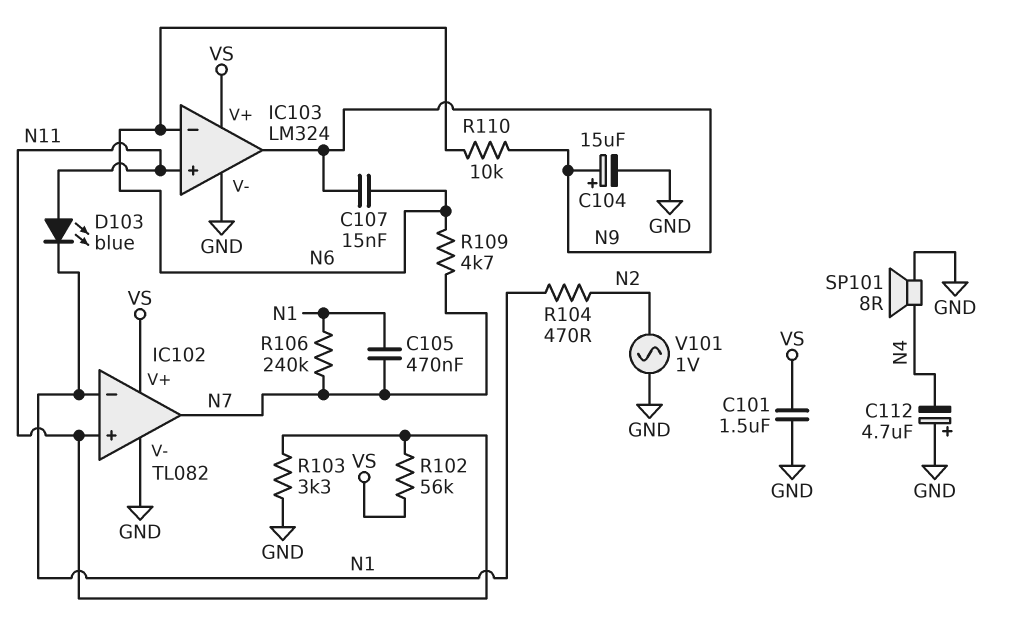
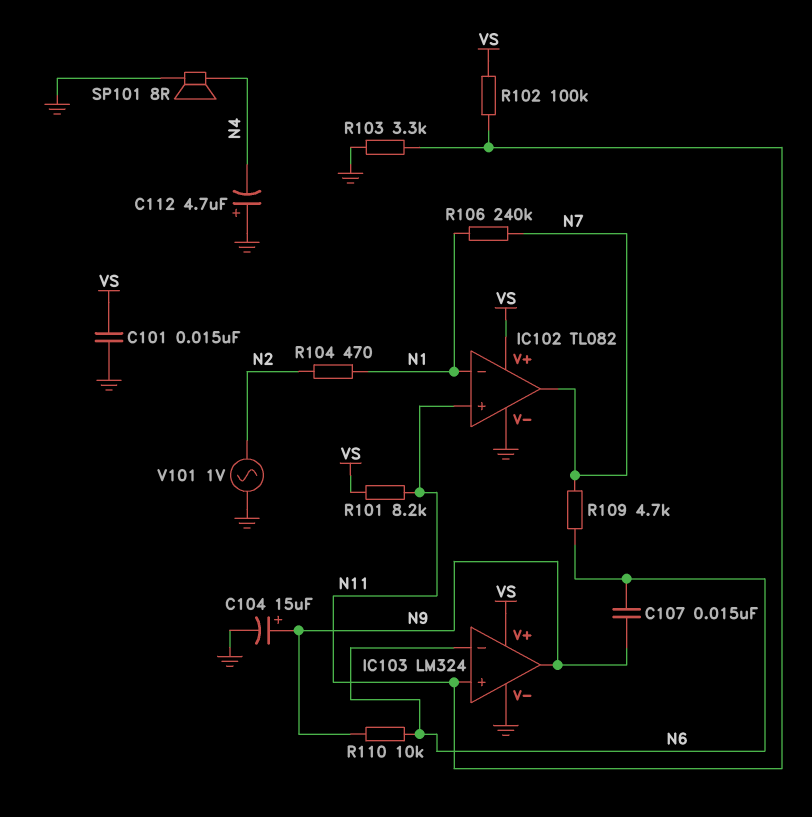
C101: 1.5uF (GND, VS) -> 15nF (GND, VS)
C105: 470nF (N1, N7) -> none
D103: LED blue (A N11, K N1) -> none
R101: none -> 8.2k (N11, VS)
R102: 56k (N11, VS) -> 100k (N11, VS)

